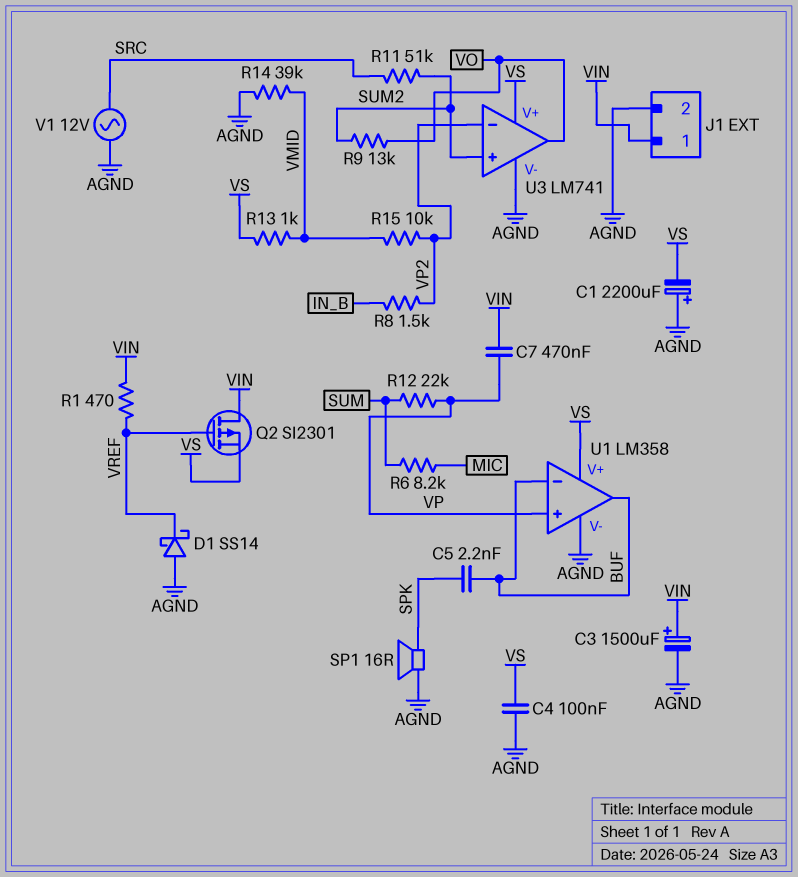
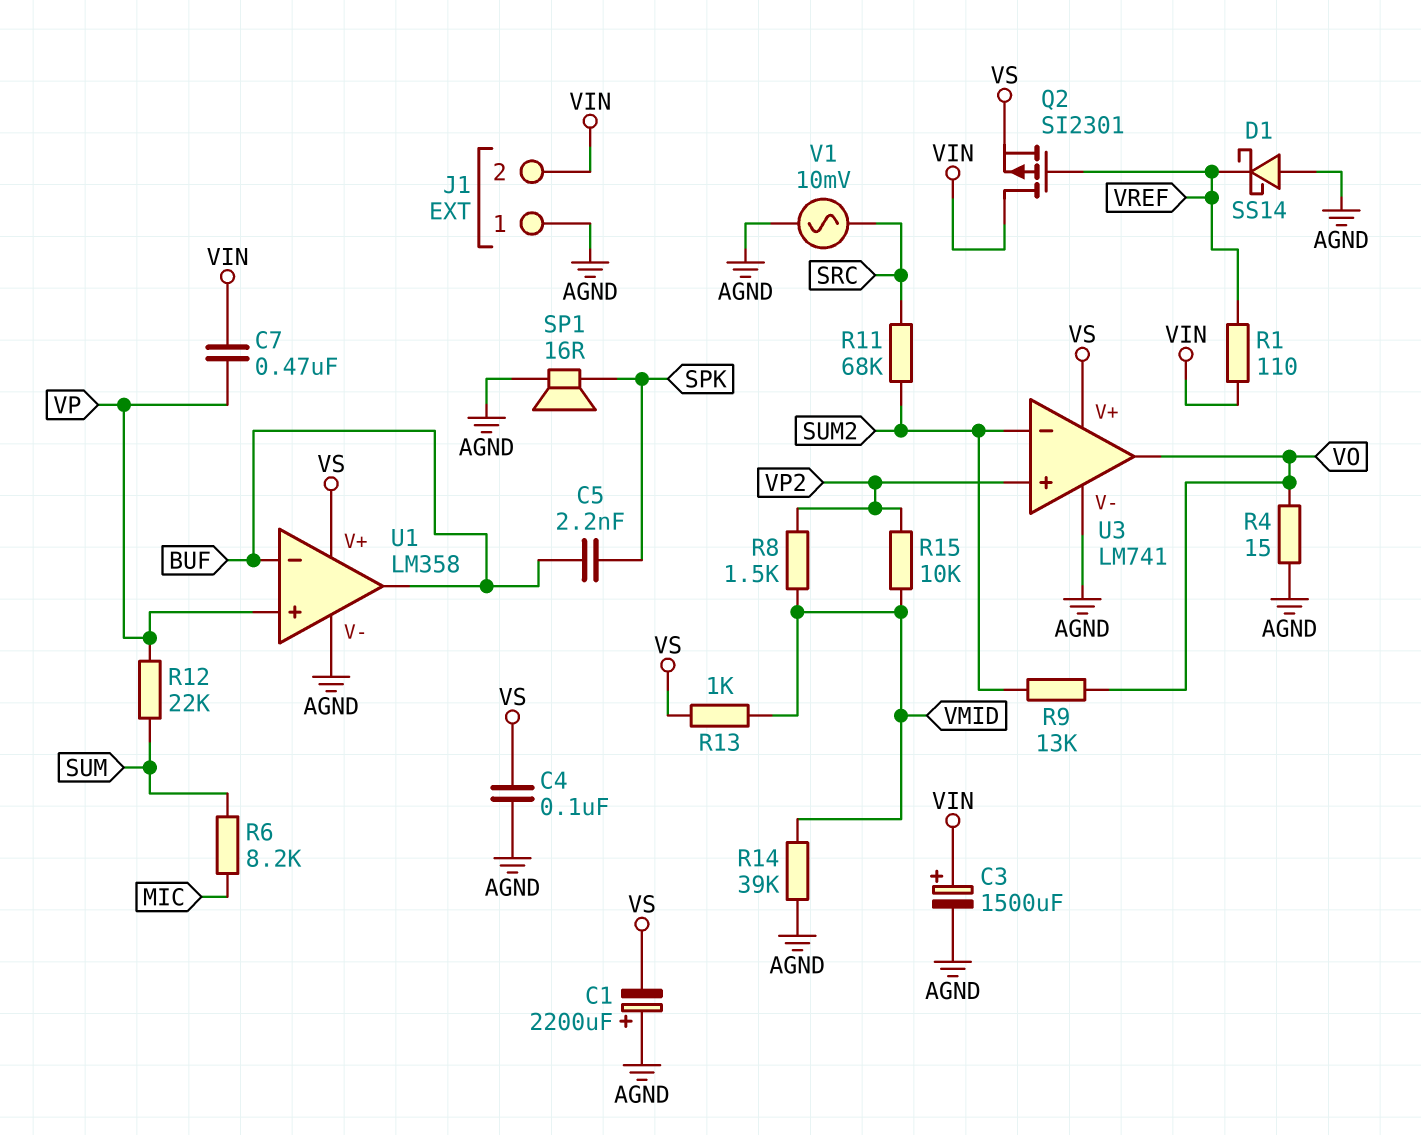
J1 pin 1: VIN -> AGND
J1 pin 2: AGND -> VIN
R1: 470 (VIN, VREF) -> 110 (VIN, VREF)
R4: none -> 15 (AGND, VO)
R8: 1.5k (IN_B, VP2) -> 1.5k (VMID, VP2)
R11: 51k (SRC, SUM2) -> 68k (SRC, SUM2)
U3 pin in+: SUM2 -> VP2
U3 pin in-: VP2 -> SUM2
V1: AC 12V (AGND, SRC) -> AC 10mV (AGND, SRC)

